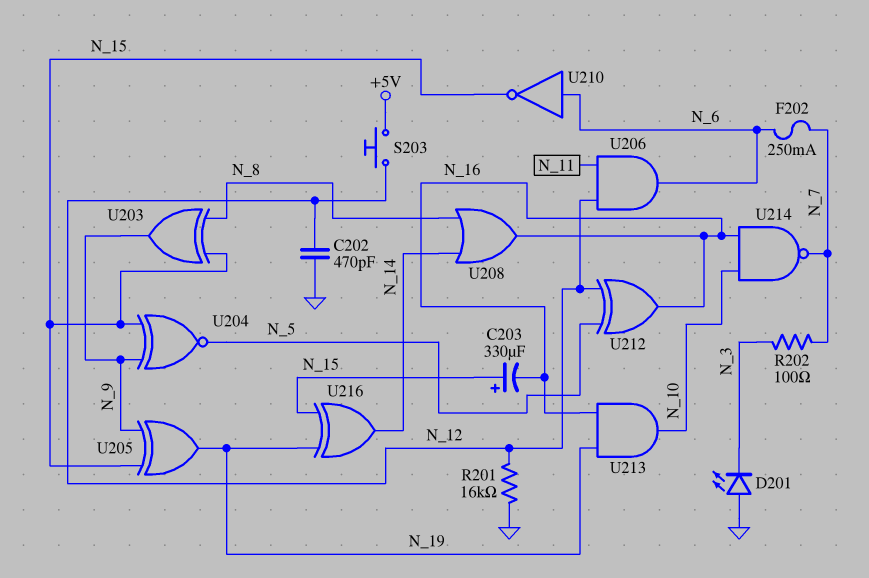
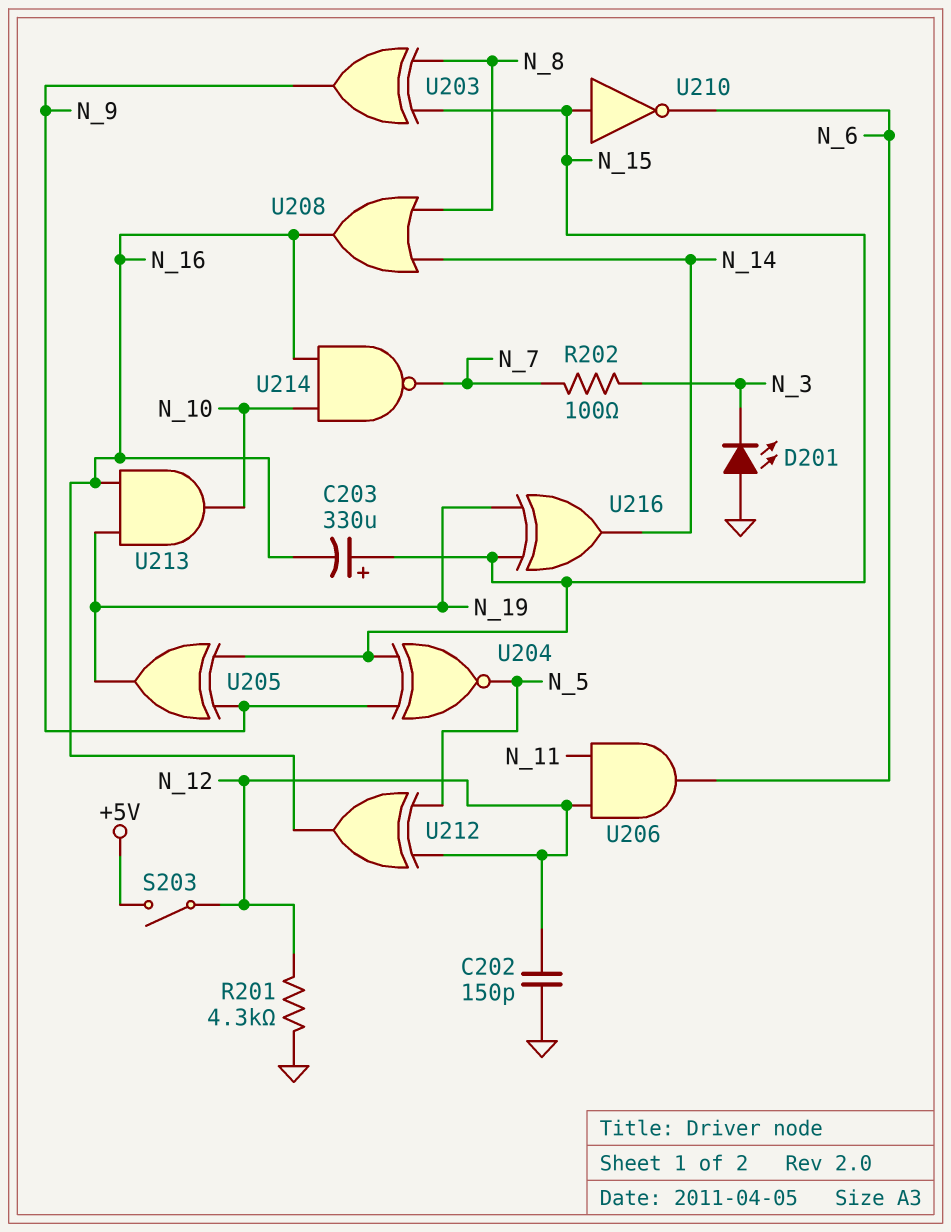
C202: 470pF (GND, N_12) -> 150pF (GND, N_12)
F202: 250mA (N_6, N_7) -> none
R201: 16k (GND, N_12) -> 4.3k (GND, N_12)
S203: button (+5V, N_12) -> switch (+5V, N_12)
U210: NOT (in N_6, out N_15) -> NOT (in N_15, out N_6)

